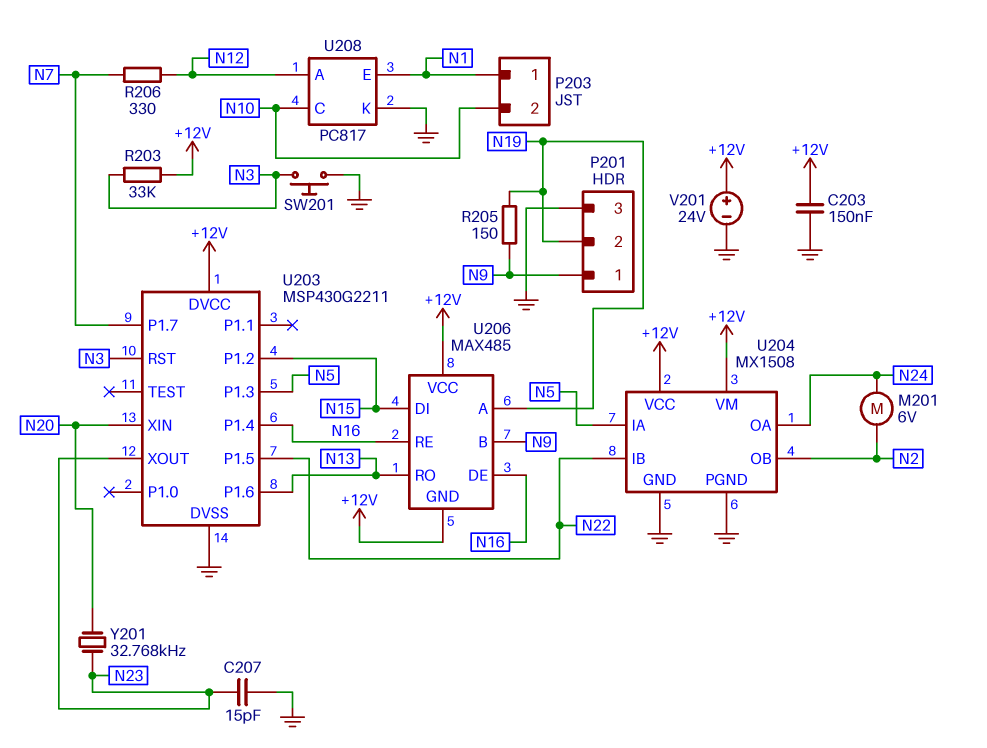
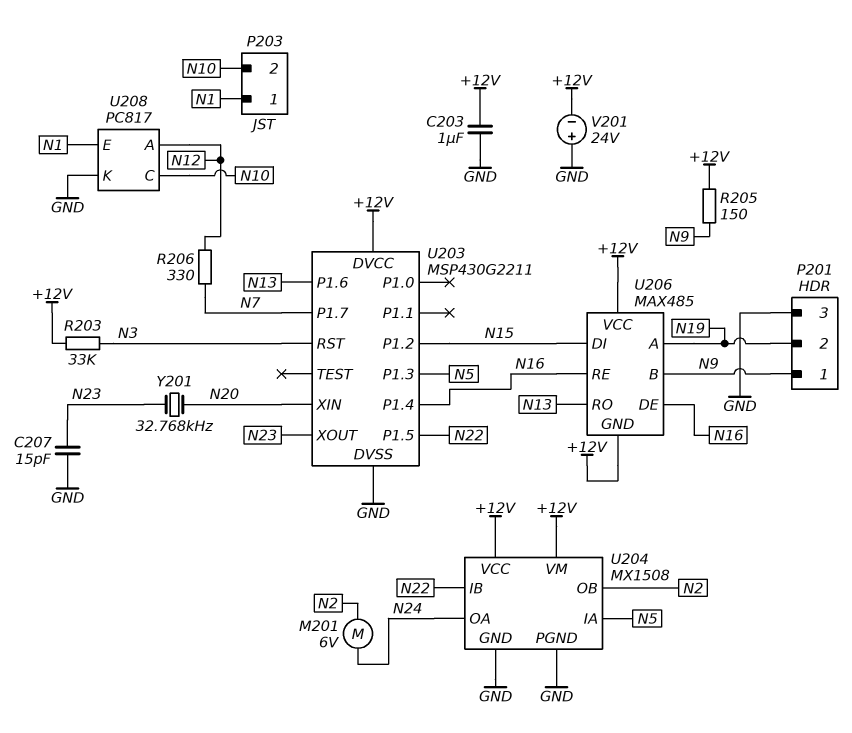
C203: 150nF (+12V, GND) -> 1uF (+12V, GND)
R205: 150 (N9, N19) -> 150 (+12V, N9)
SW201: button (GND, N3) -> none
V201: 24V (plus +12V, minus GND) -> 24V (plus GND, minus +12V)

